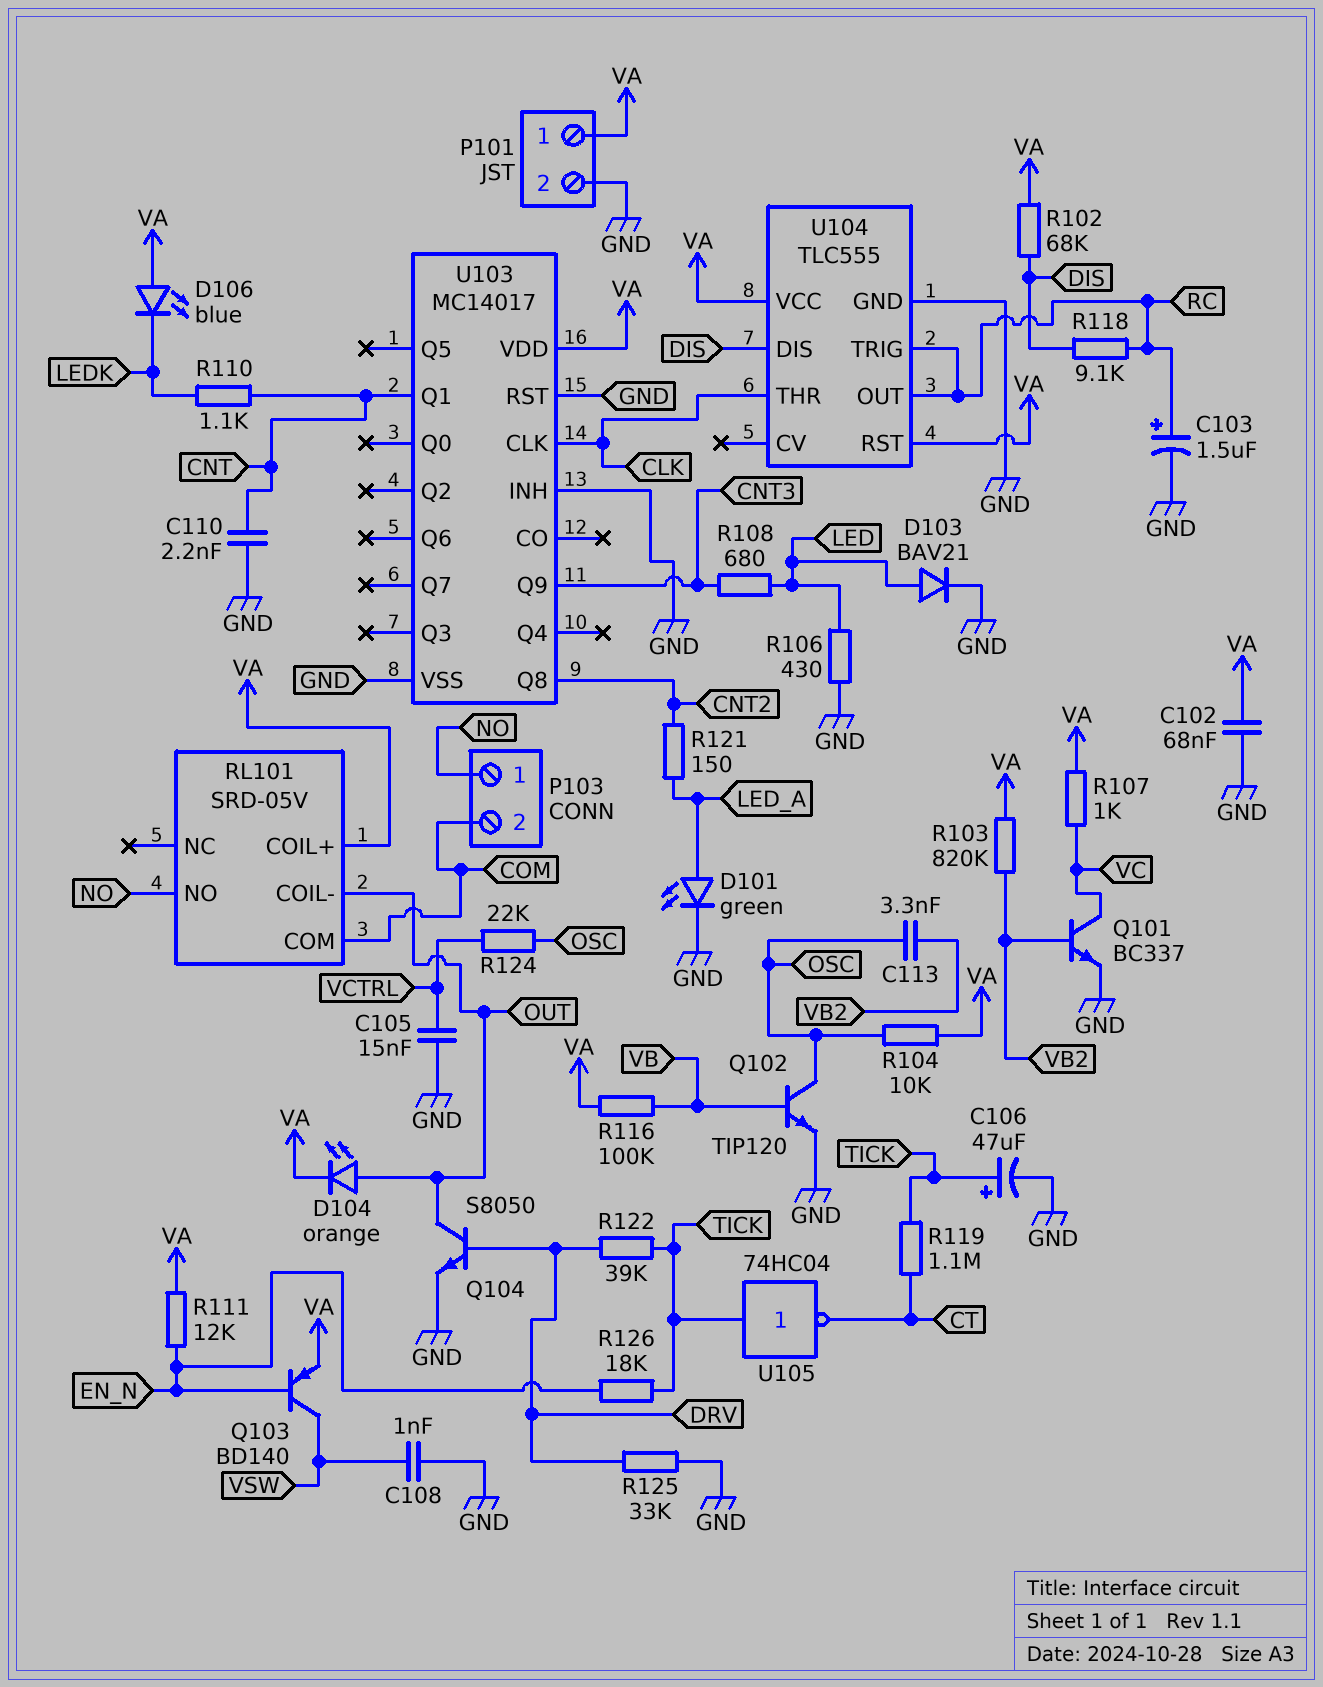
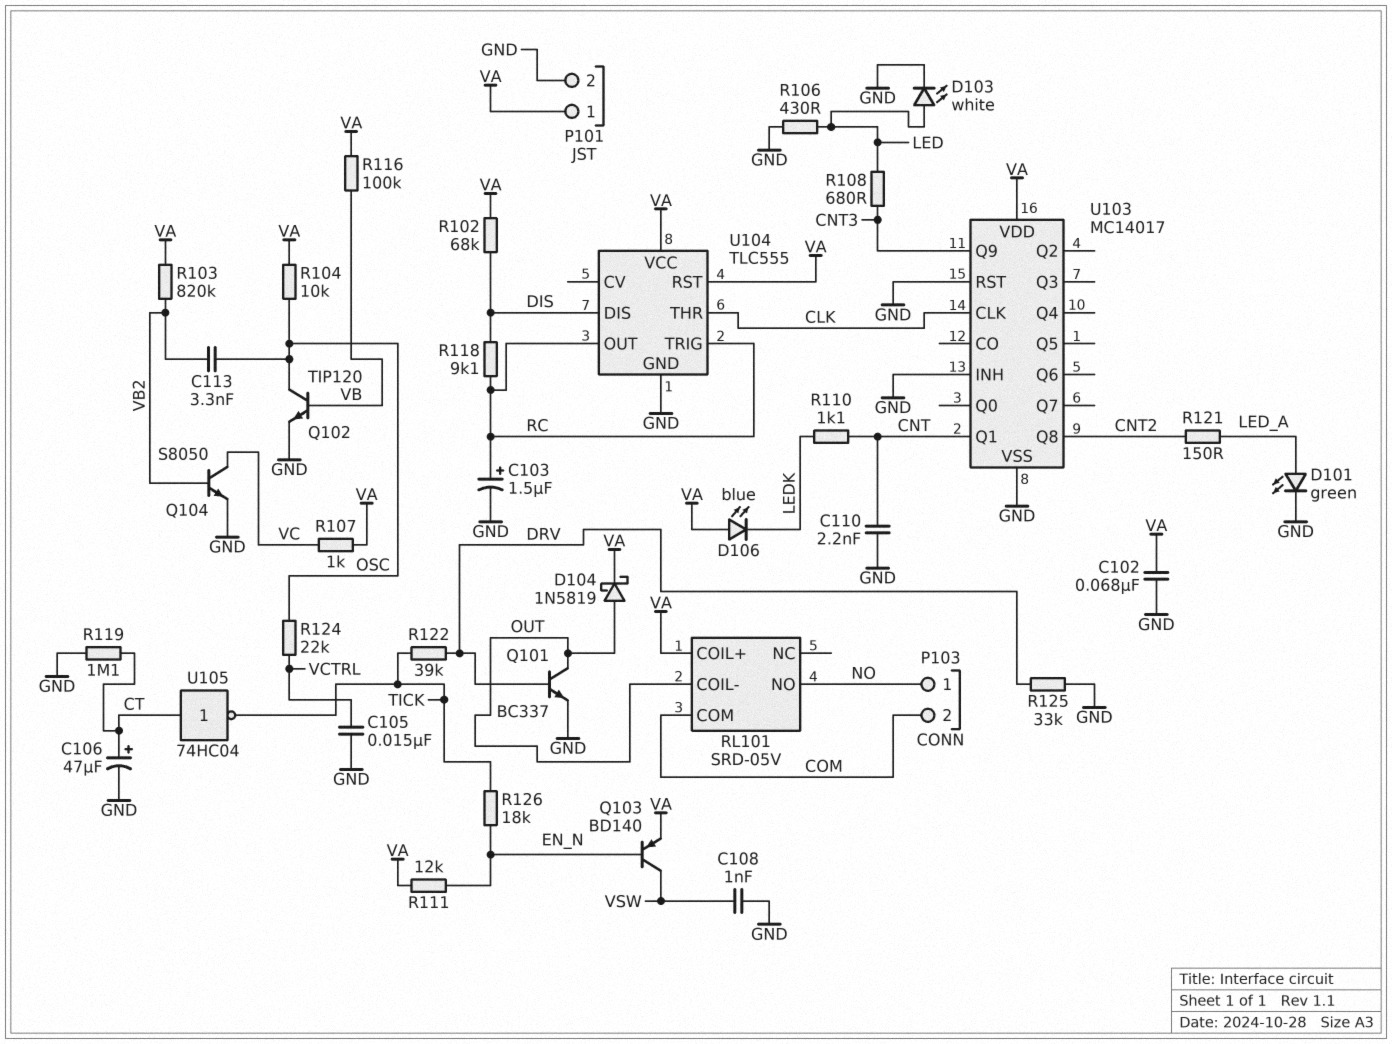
C106: 47uF (plus TICK, minus GND) -> 47uF (plus CT, minus GND)
D103: diode BAV21 (A LED, K GND) -> LED white (A LED, K GND)
D104: LED orange (A OUT, K VA) -> schottky 1N5819 (A OUT, K VA)
Q101: NPN BC337 (B VB2, C VC, E GND) -> NPN BC337 (B DRV, C OUT, E GND)
Q104: NPN S8050 (B DRV, C OUT, E GND) -> NPN S8050 (B VB2, C VC, E GND)
R119: 1.1M (CT, TICK) -> 1.1M (CT, GND)
U105: NOT 74HC04 (in TICK, out CT) -> NOT 74HC04 (in CT, out TICK)

